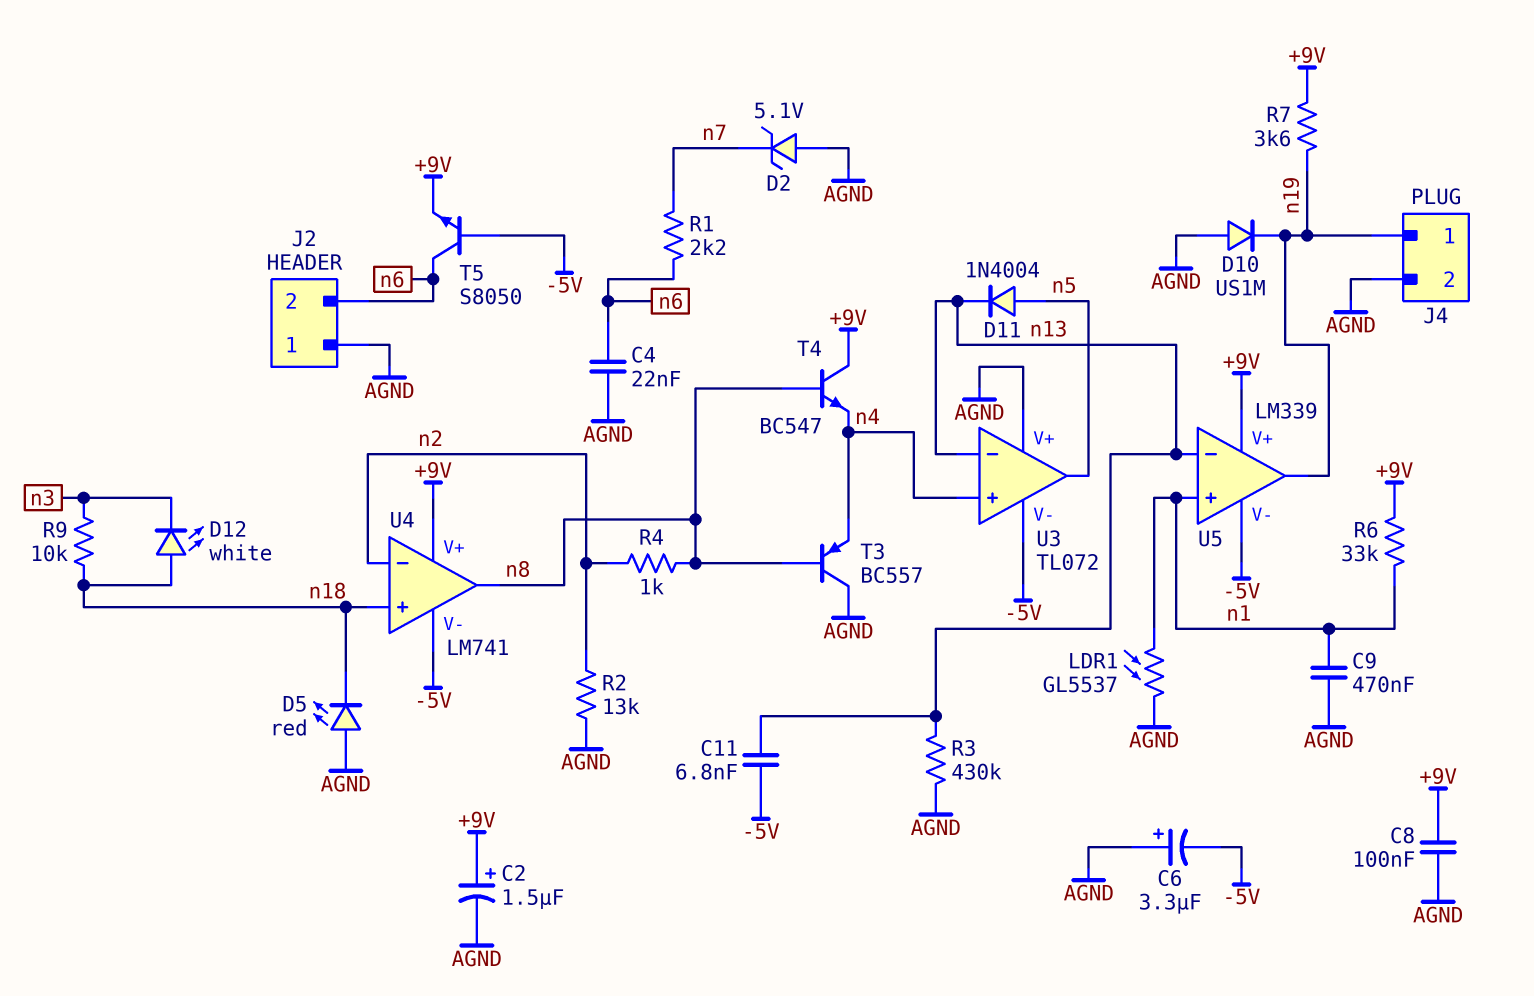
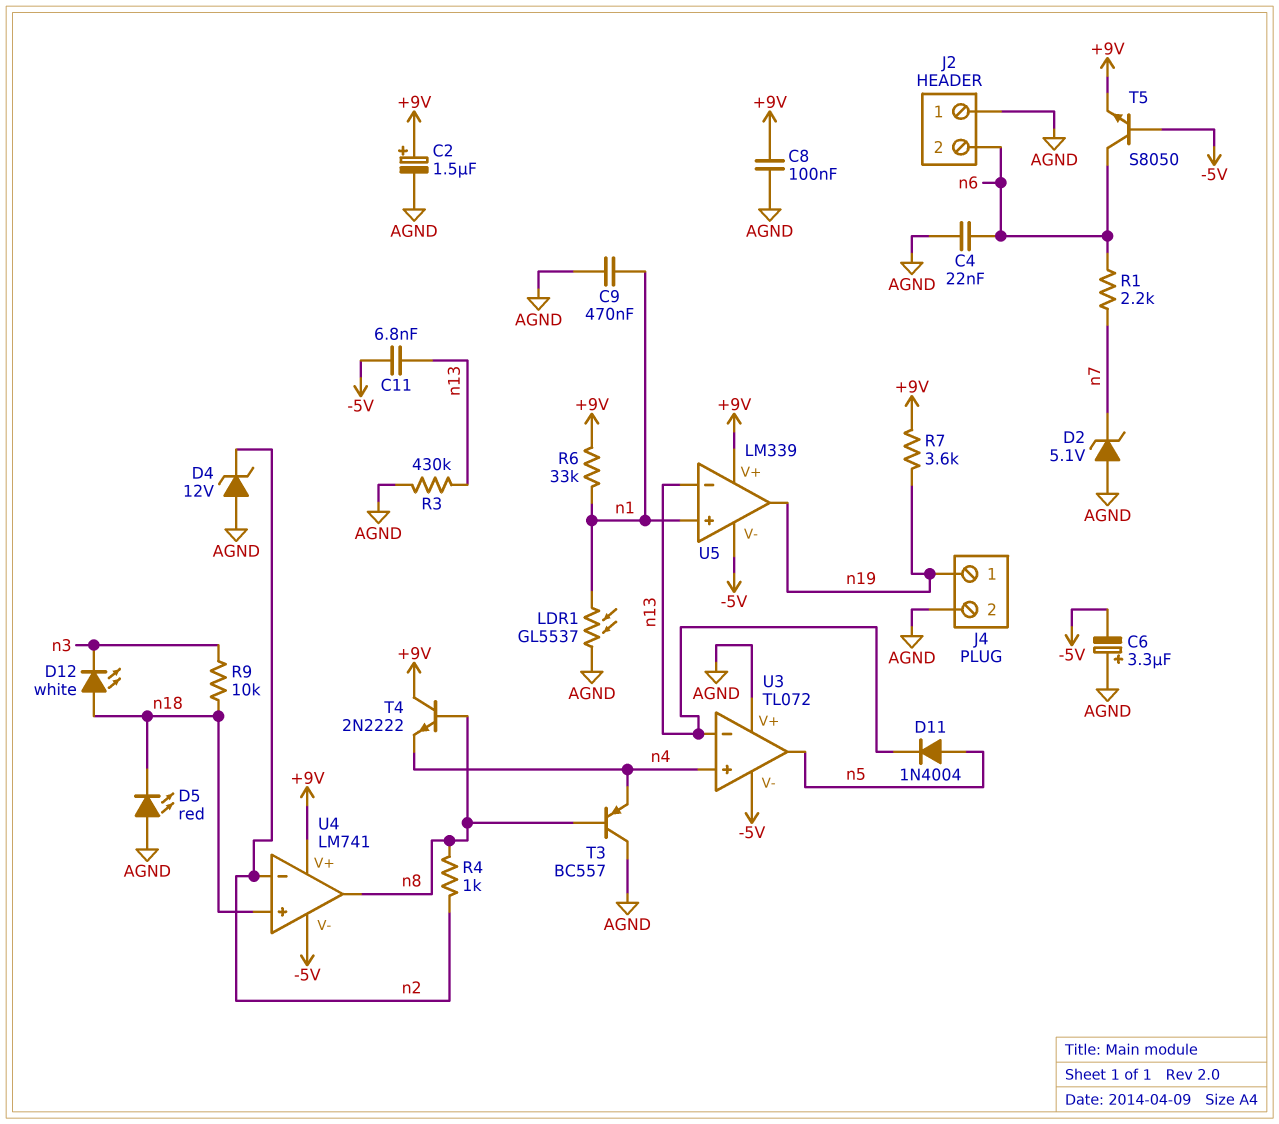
D4: none -> zener 12V (A AGND, K n2)
D10: diode US1M (A AGND, K n19) -> none
R2: 13k (AGND, n2) -> none
T4: NPN BC547 (B n8, C +9V, E n4) -> NPN 2N2222 (B n8, C +9V, E n4)

